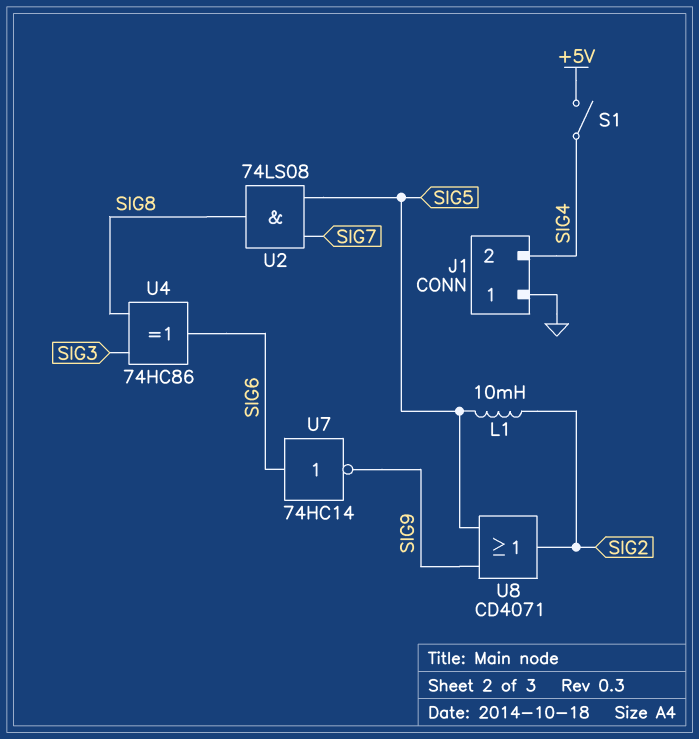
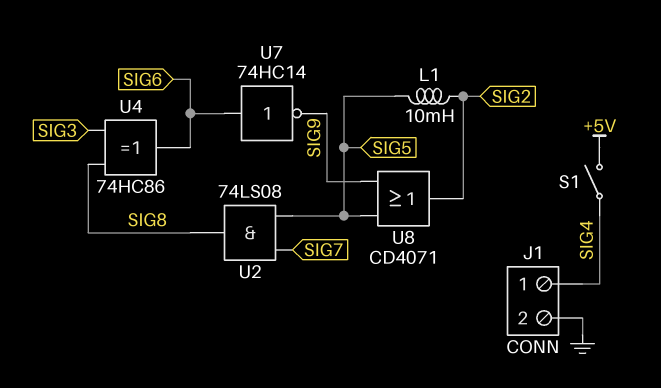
J1 pin 1: GND -> SIG4
J1 pin 2: SIG4 -> GND

